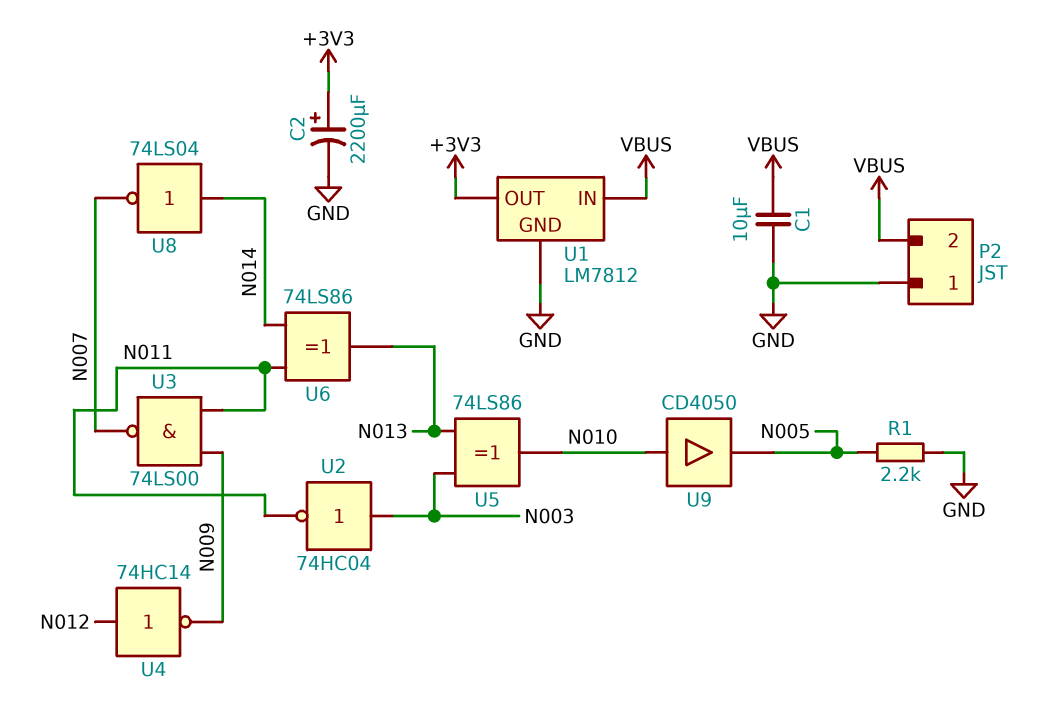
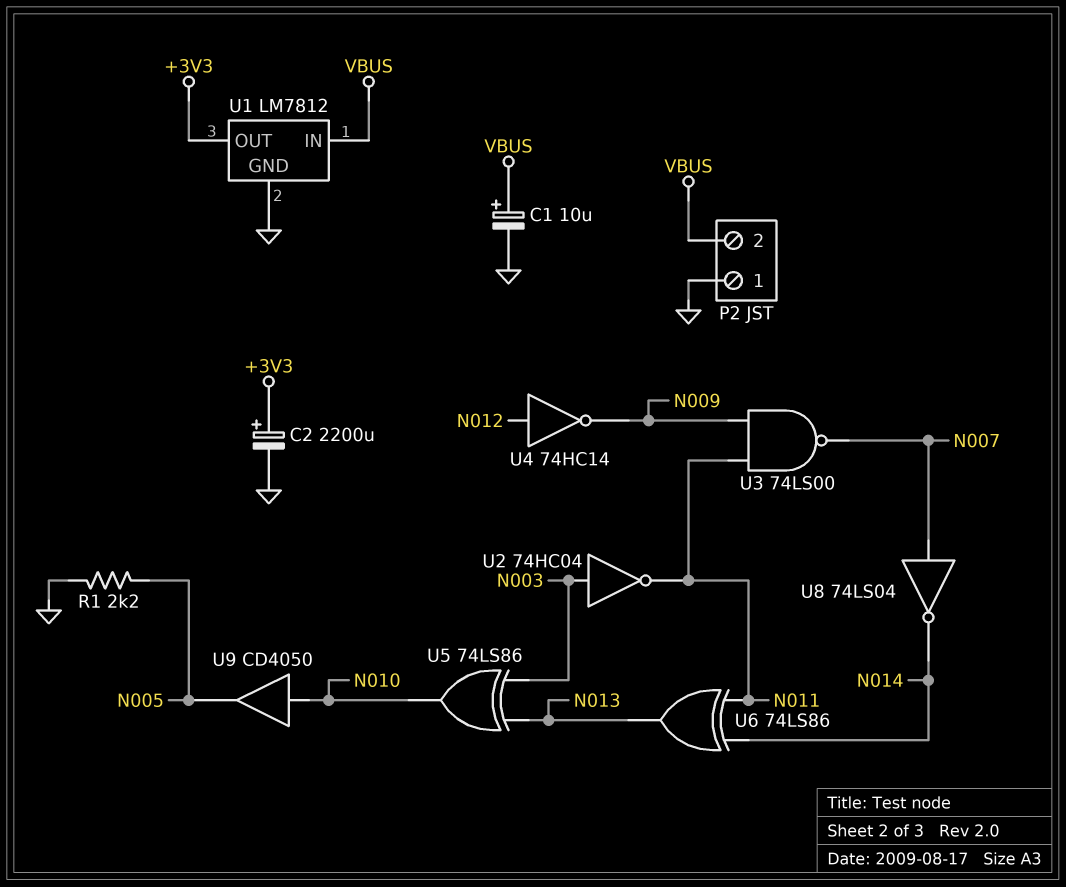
C1: 10uF (GND, VBUS) -> 10uF (plus VBUS, minus GND)
U8: NOT 74LS04 (in N014, out N007) -> NOT 74LS04 (in N007, out N014)

